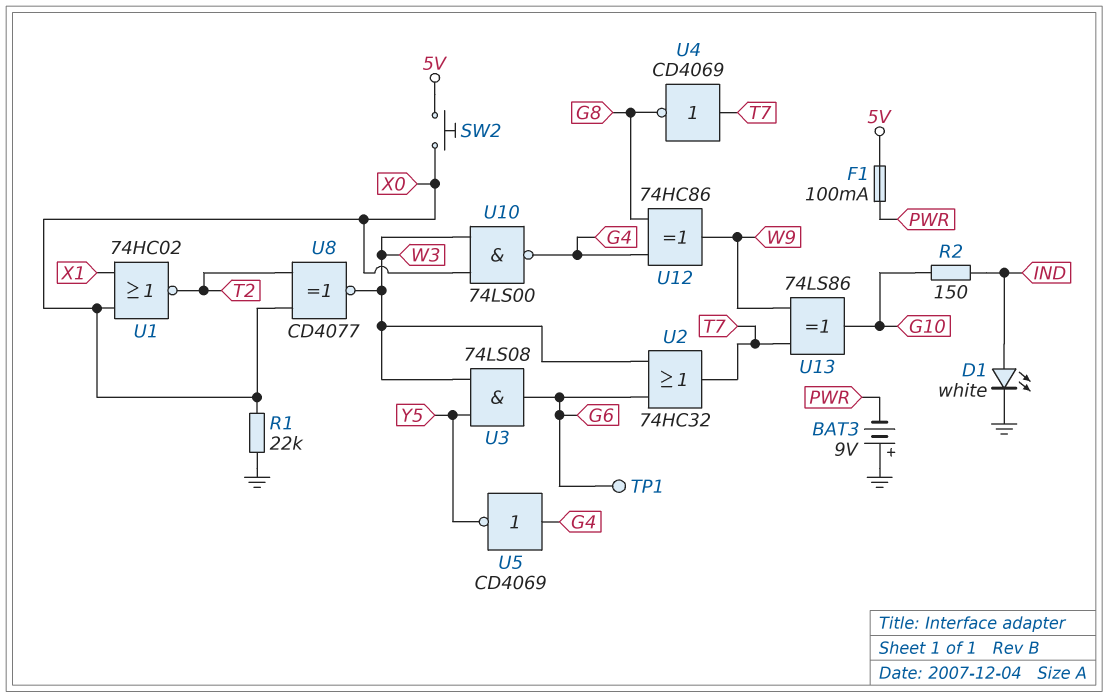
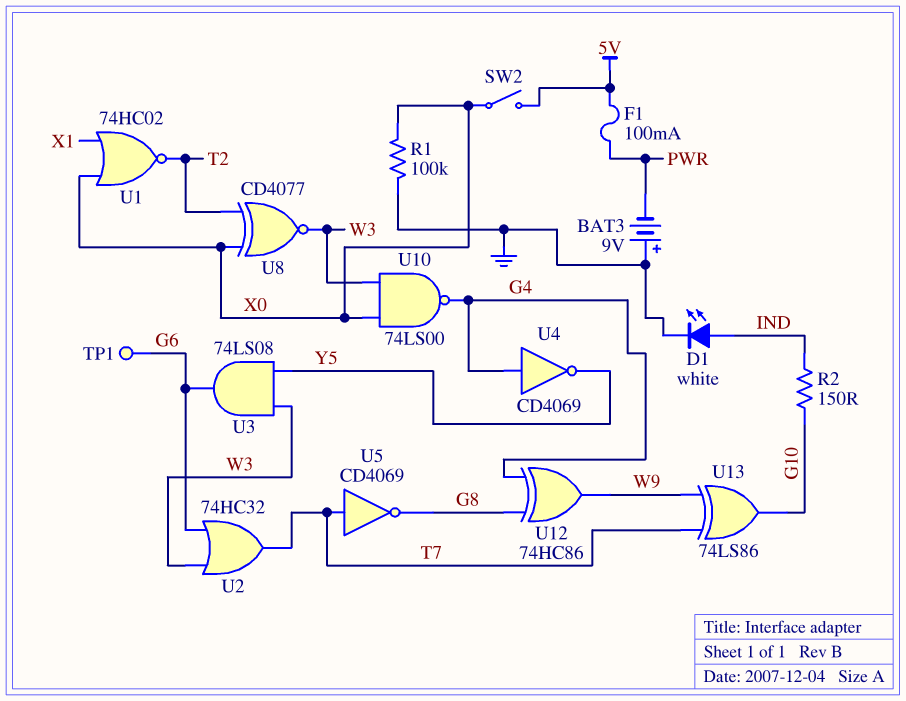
R1: 22k (GND, X0) -> 100k (GND, X0)
SW2: button (5V, X0) -> switch (5V, X0)
U4: NOT CD4069 (in T7, out G8) -> NOT CD4069 (in G4, out Y5)
U5: NOT CD4069 (in G4, out Y5) -> NOT CD4069 (in T7, out G8)

